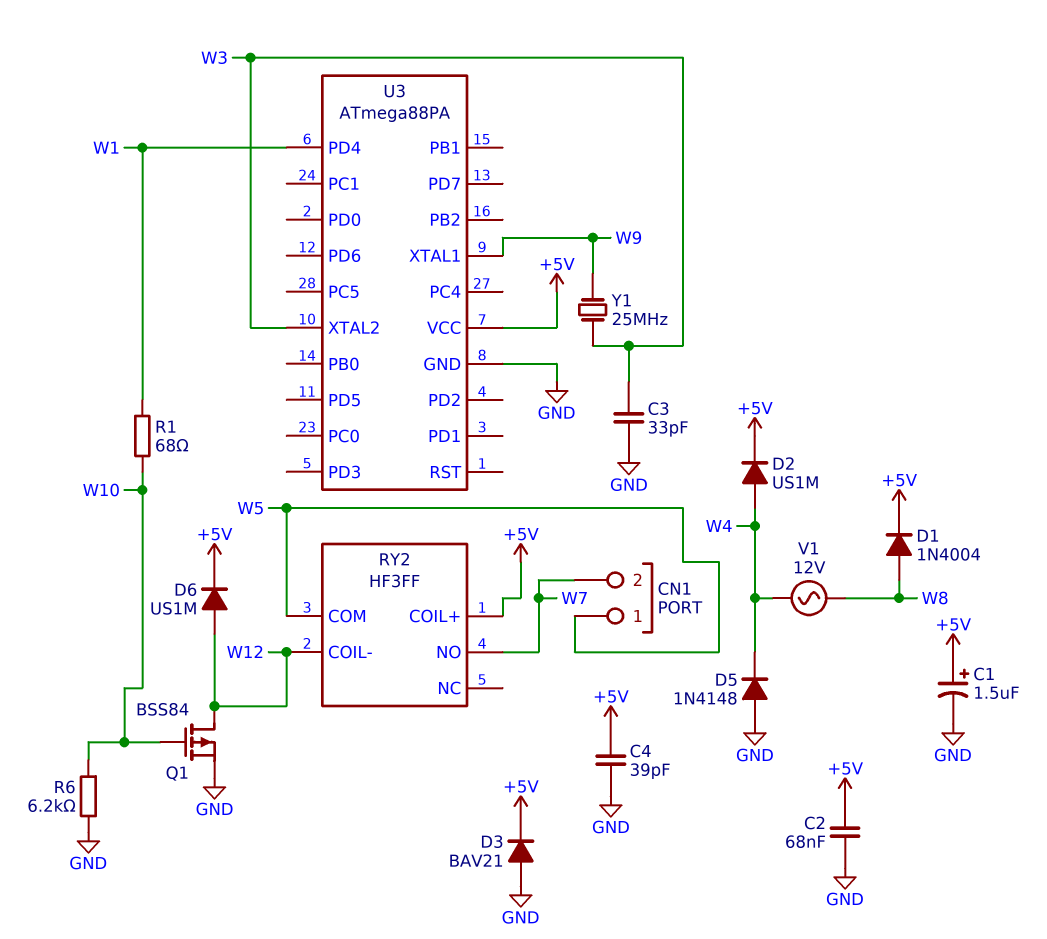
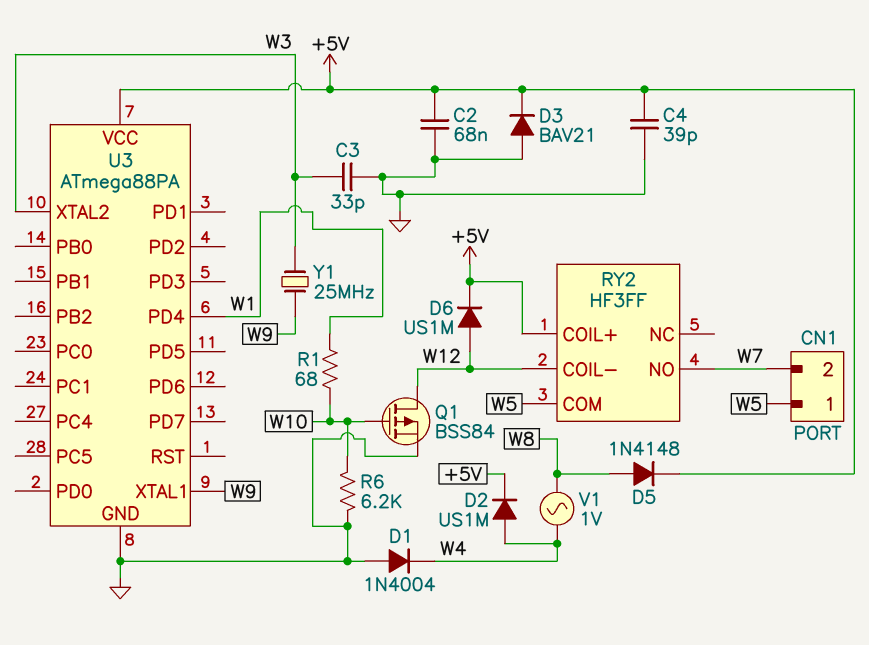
C1: 1.5uF (plus +5V, minus GND) -> none
D1: diode 1N4004 (A W8, K +5V) -> diode 1N4004 (A GND, K W4)
D5: diode 1N4148 (A GND, K W4) -> diode 1N4148 (A W8, K +5V)
V1: AC 12V (W4, W8) -> AC 1V (W4, W8)

